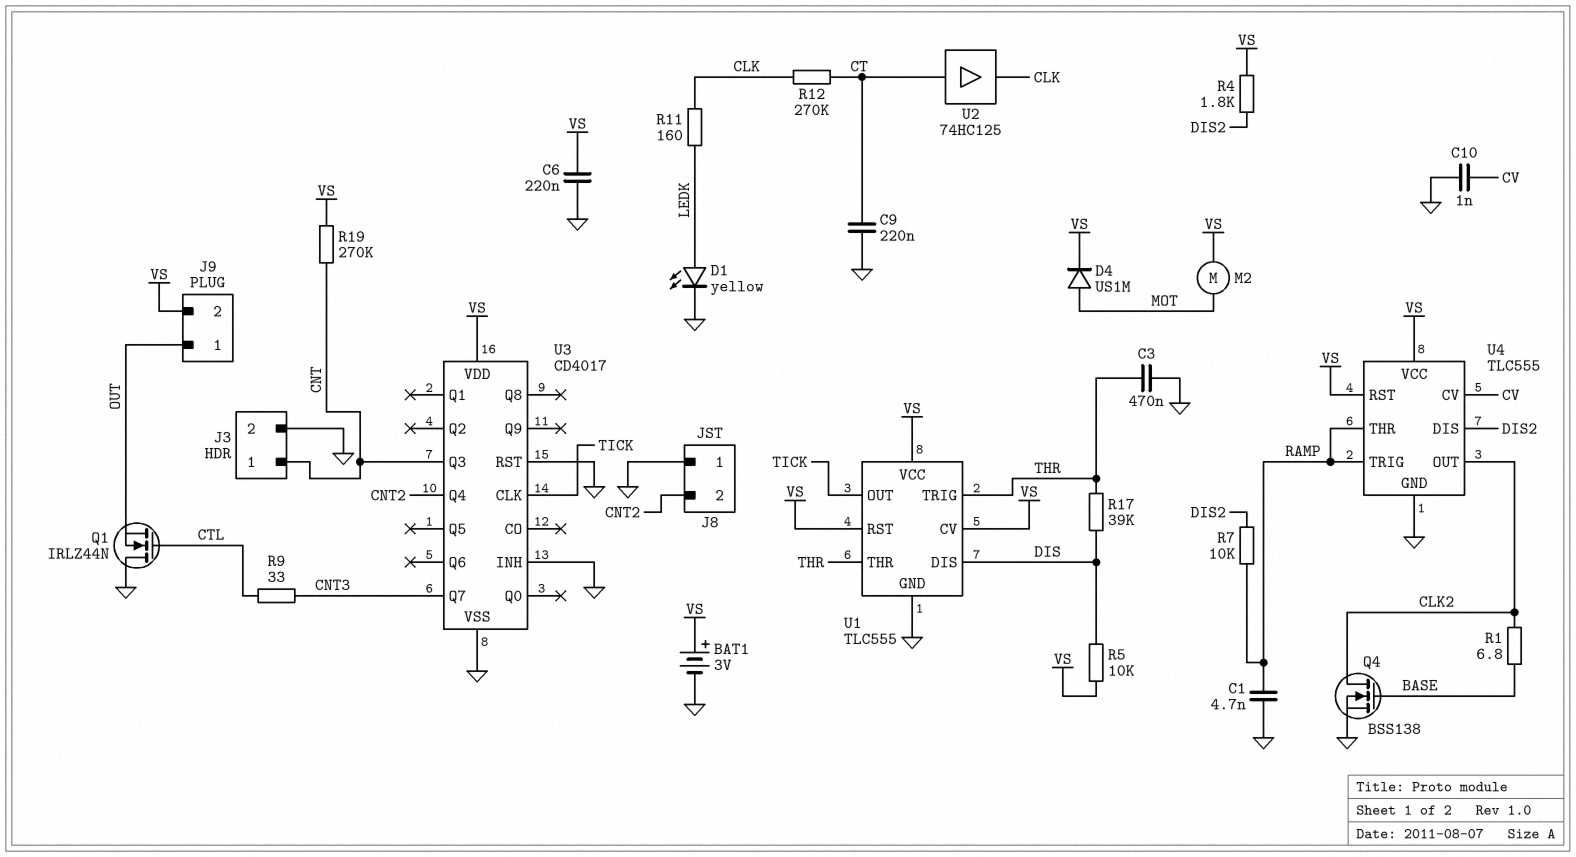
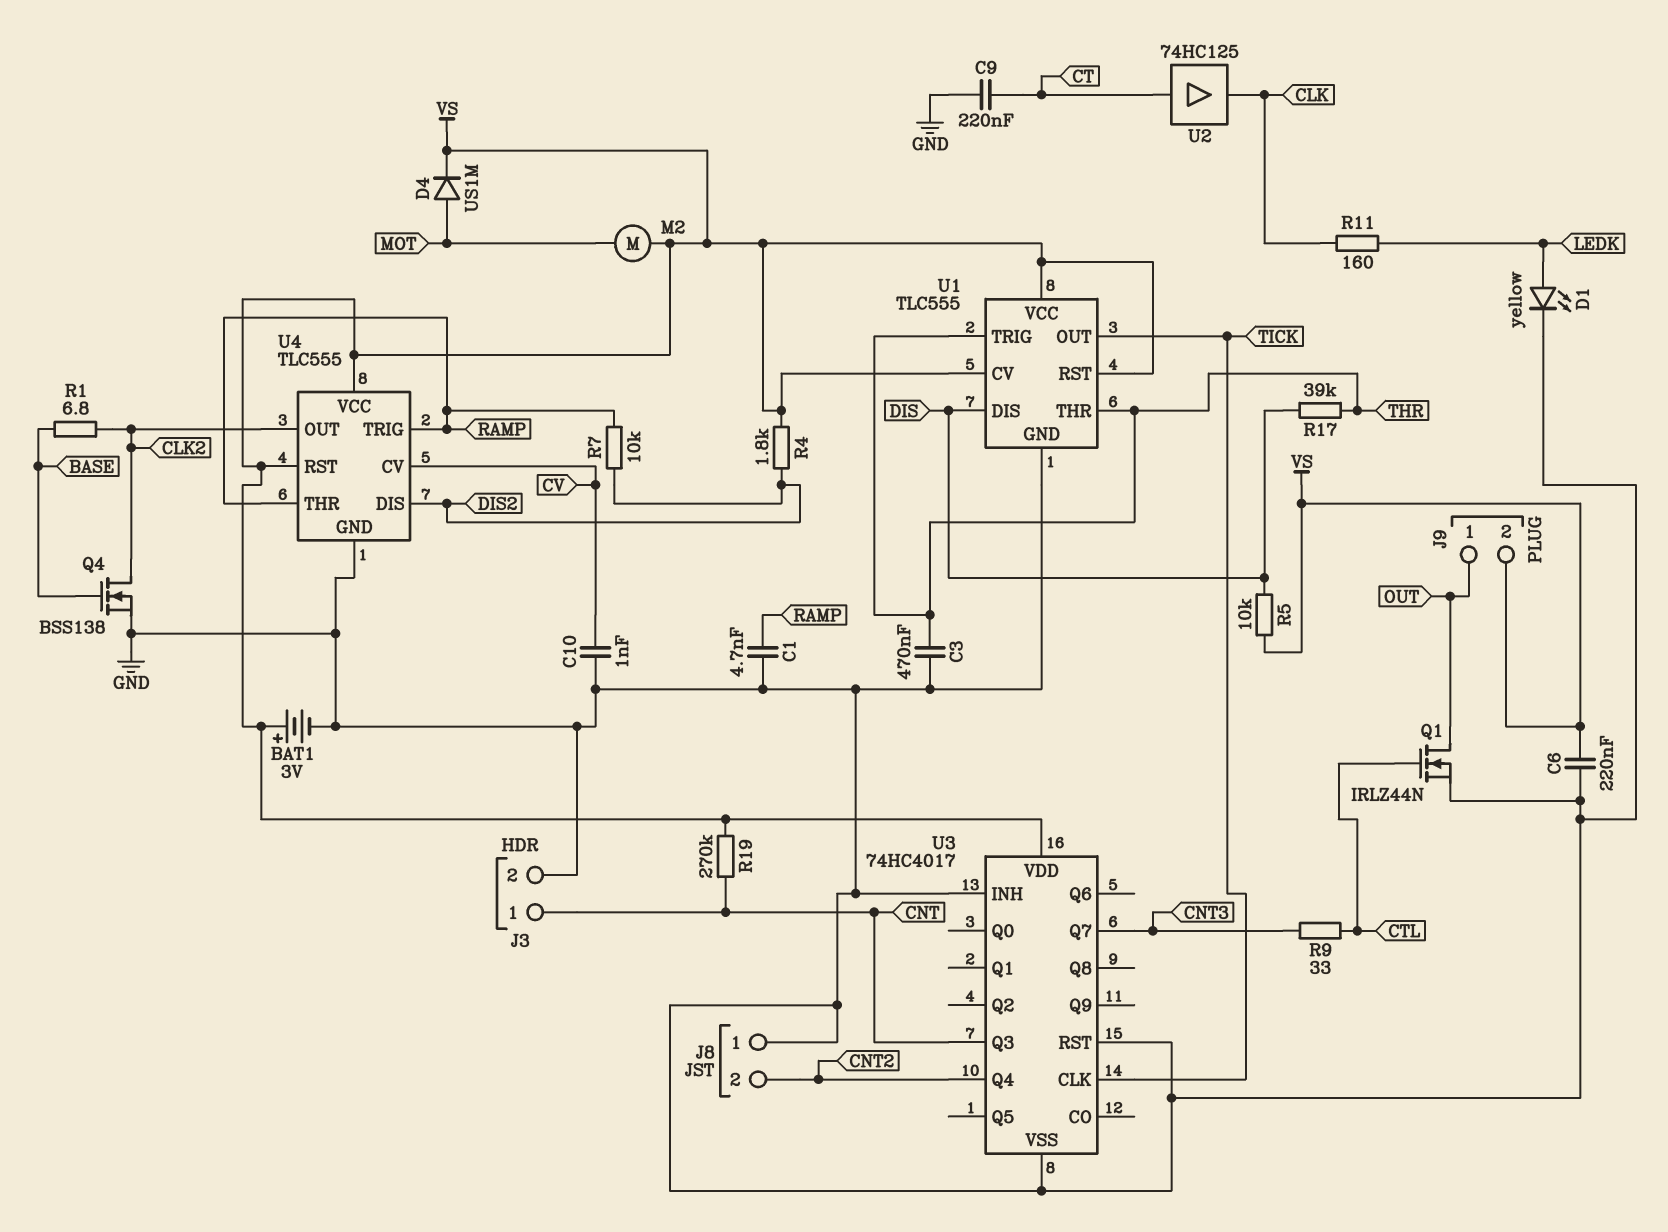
Q1: NMOS IRLZ44N (G CTL, D GND, S OUT) -> NMOS IRLZ44N (G CTL, D OUT, S GND)
R12: 270k (CLK, CT) -> none
U3: CD4017 -> 74HC4017

